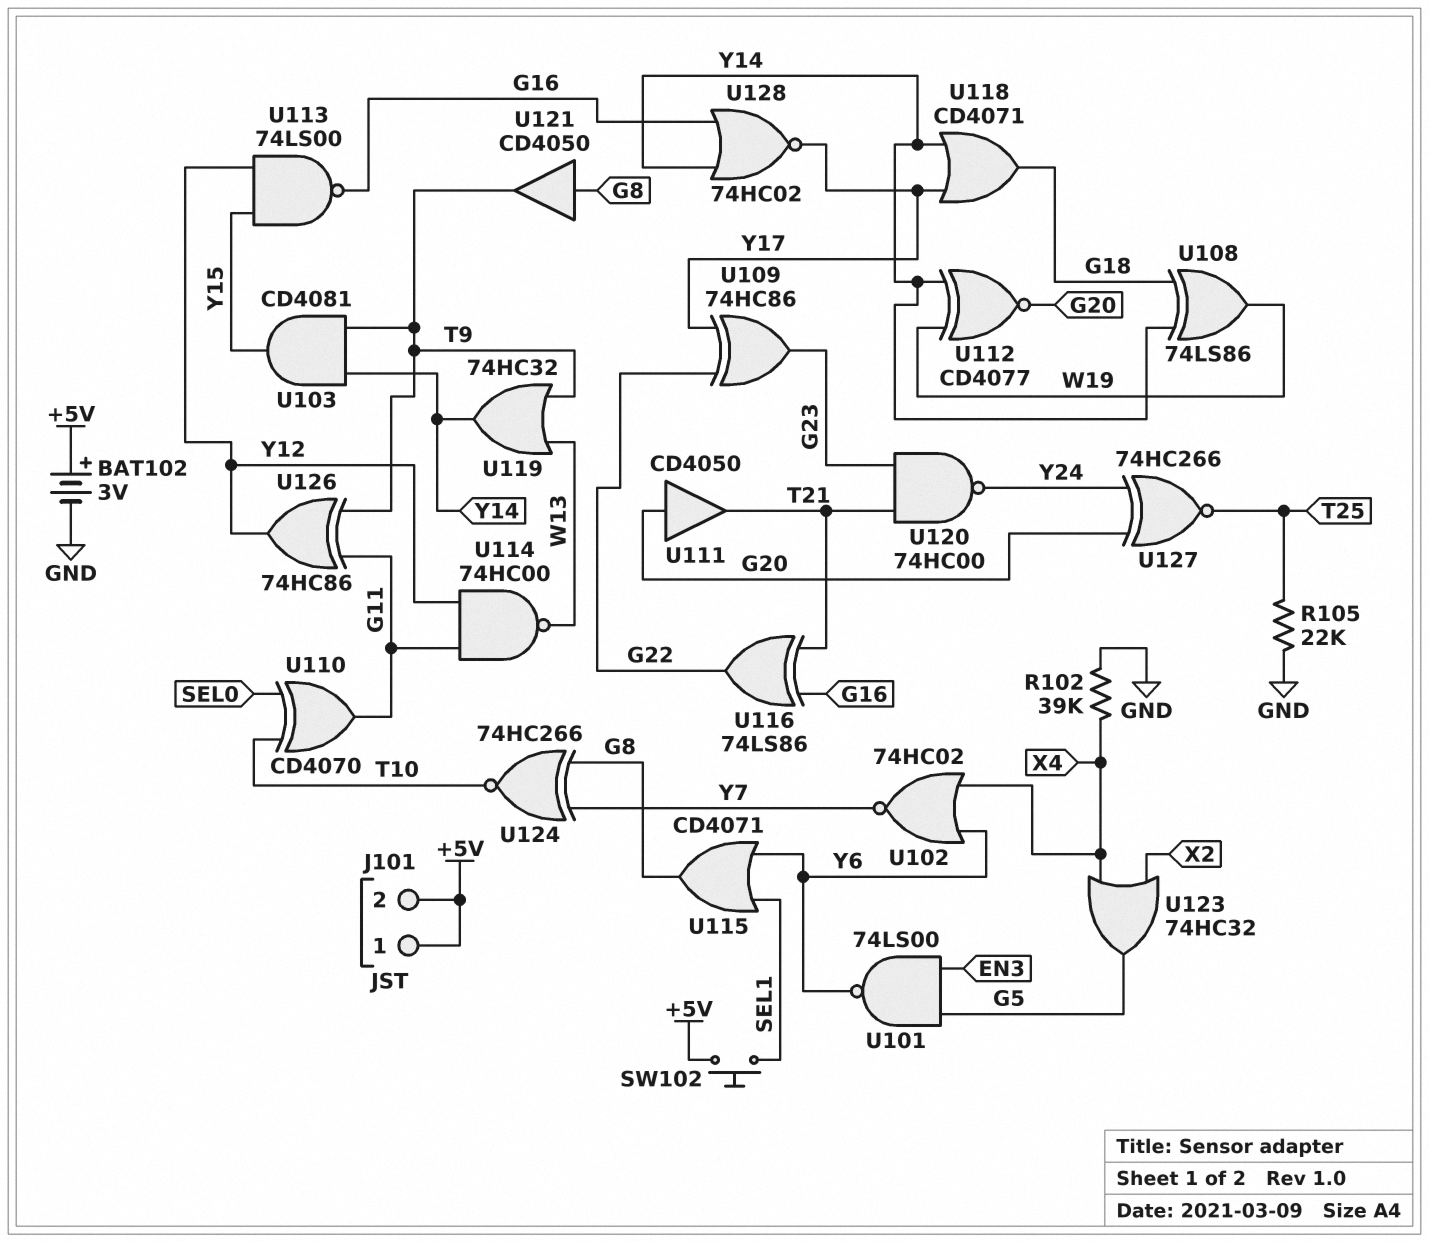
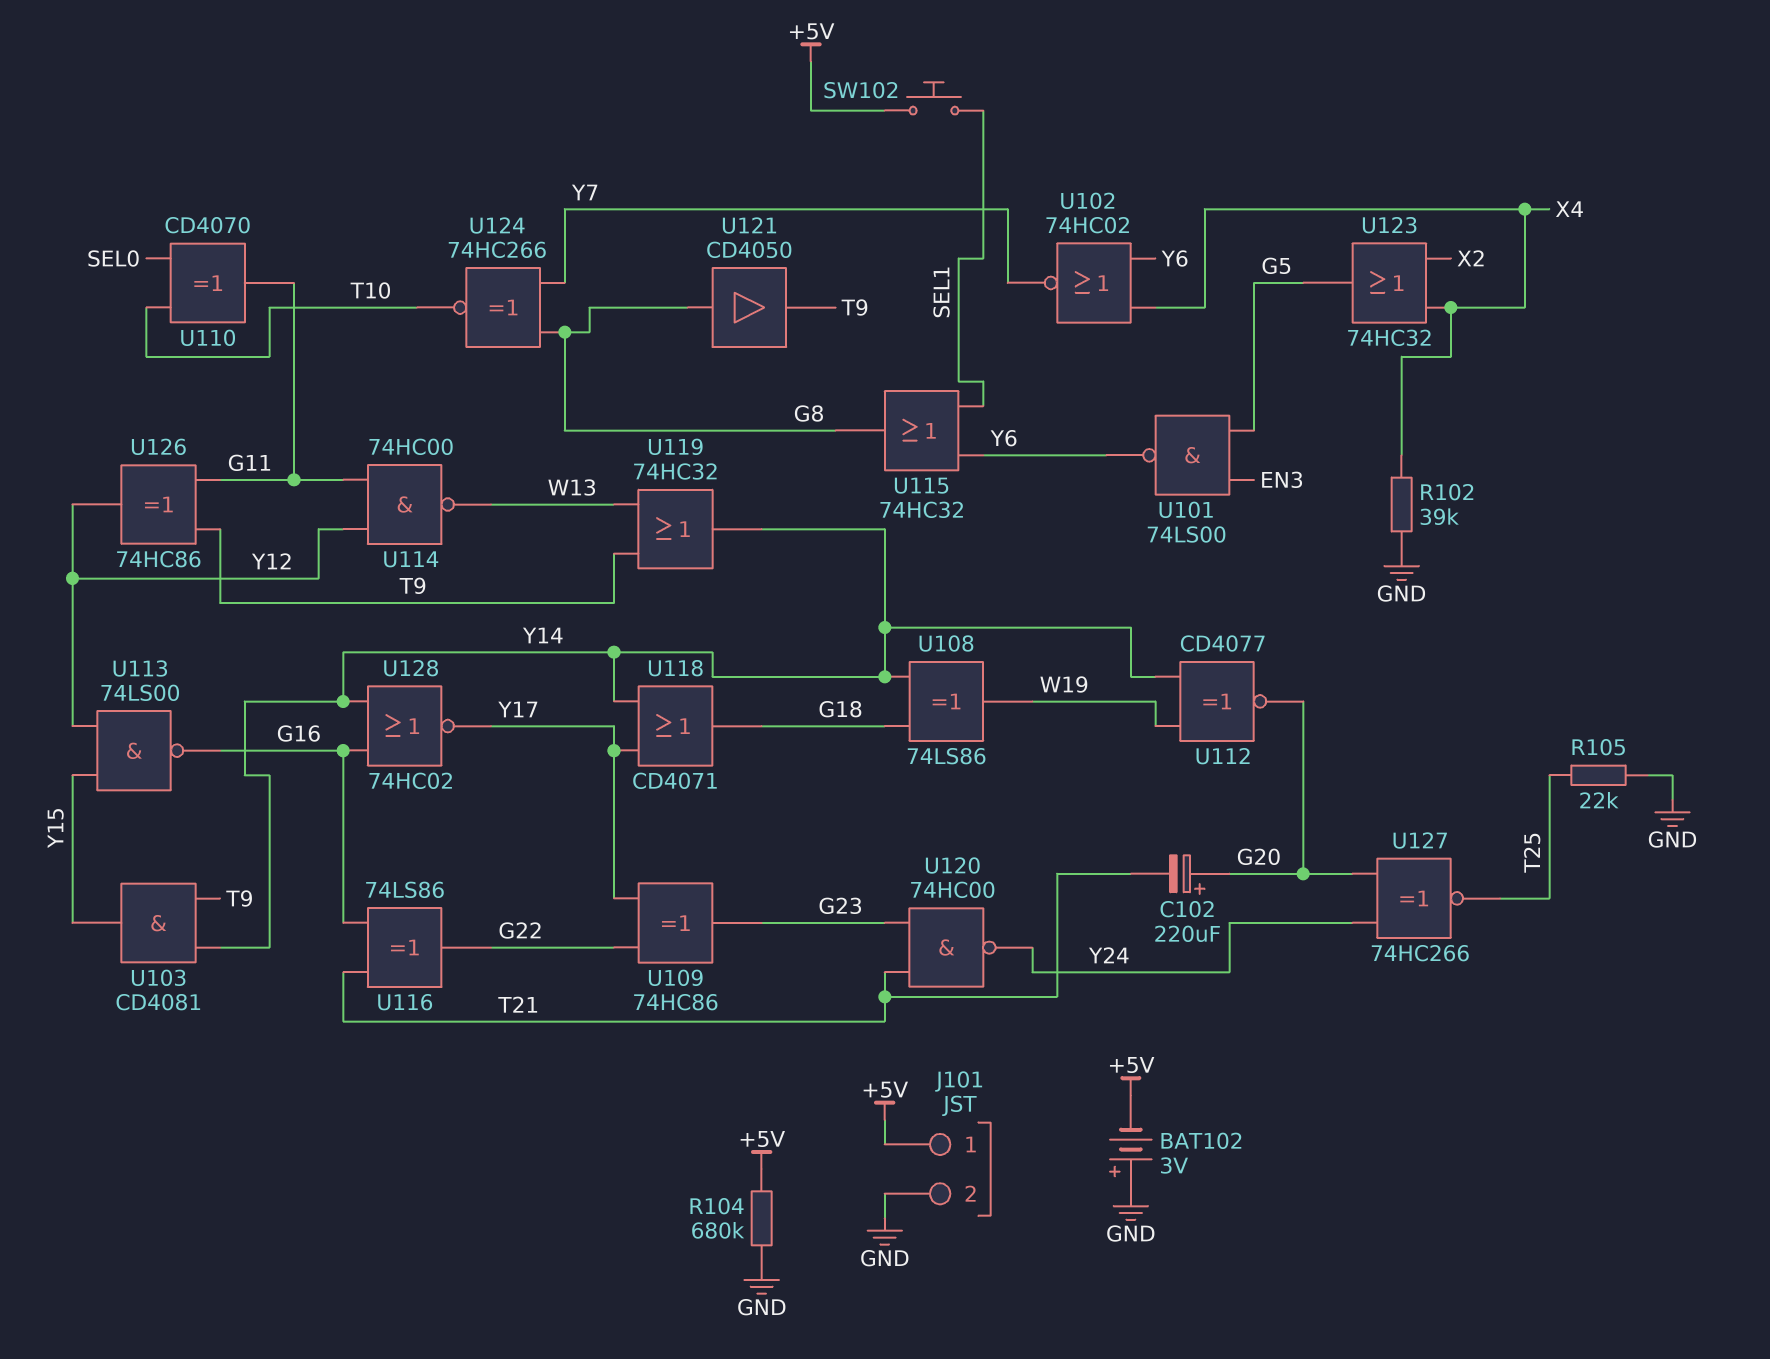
BAT102: 3V (plus +5V, minus GND) -> 3V (plus GND, minus +5V)
C102: none -> 220uF (plus G20, minus T21)
J101 pin 2: +5V -> GND
R104: none -> 680k (+5V, GND)
U111: buffer CD4050 (in G20, out T21) -> none
U115: OR CD4071 (in SEL1, in Y6, out G8) -> OR 74HC32 (in SEL1, in Y6, out G8)

